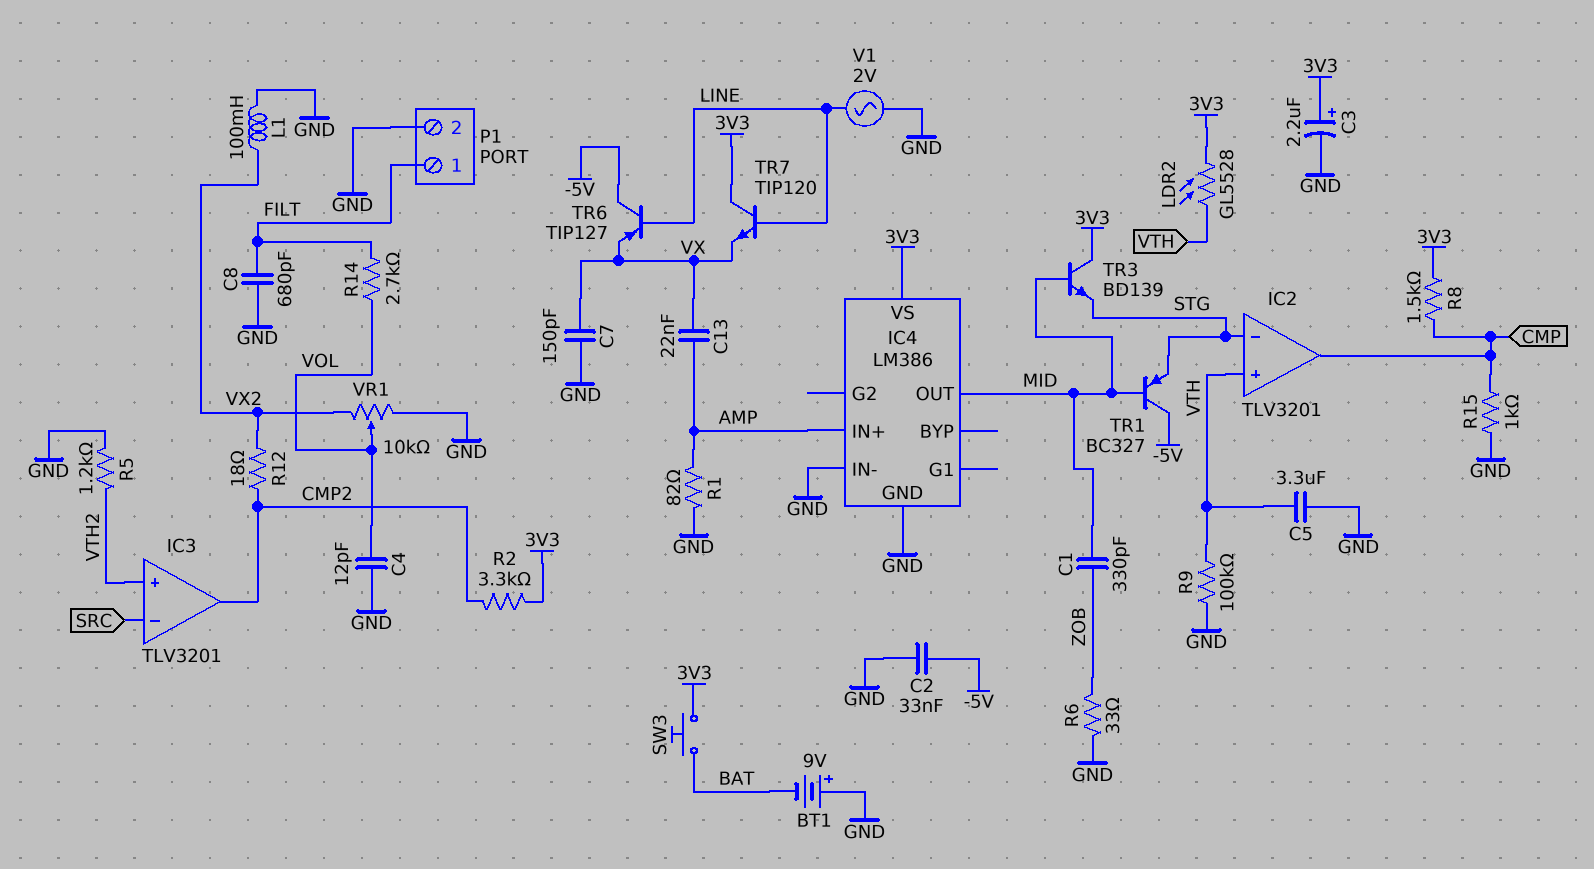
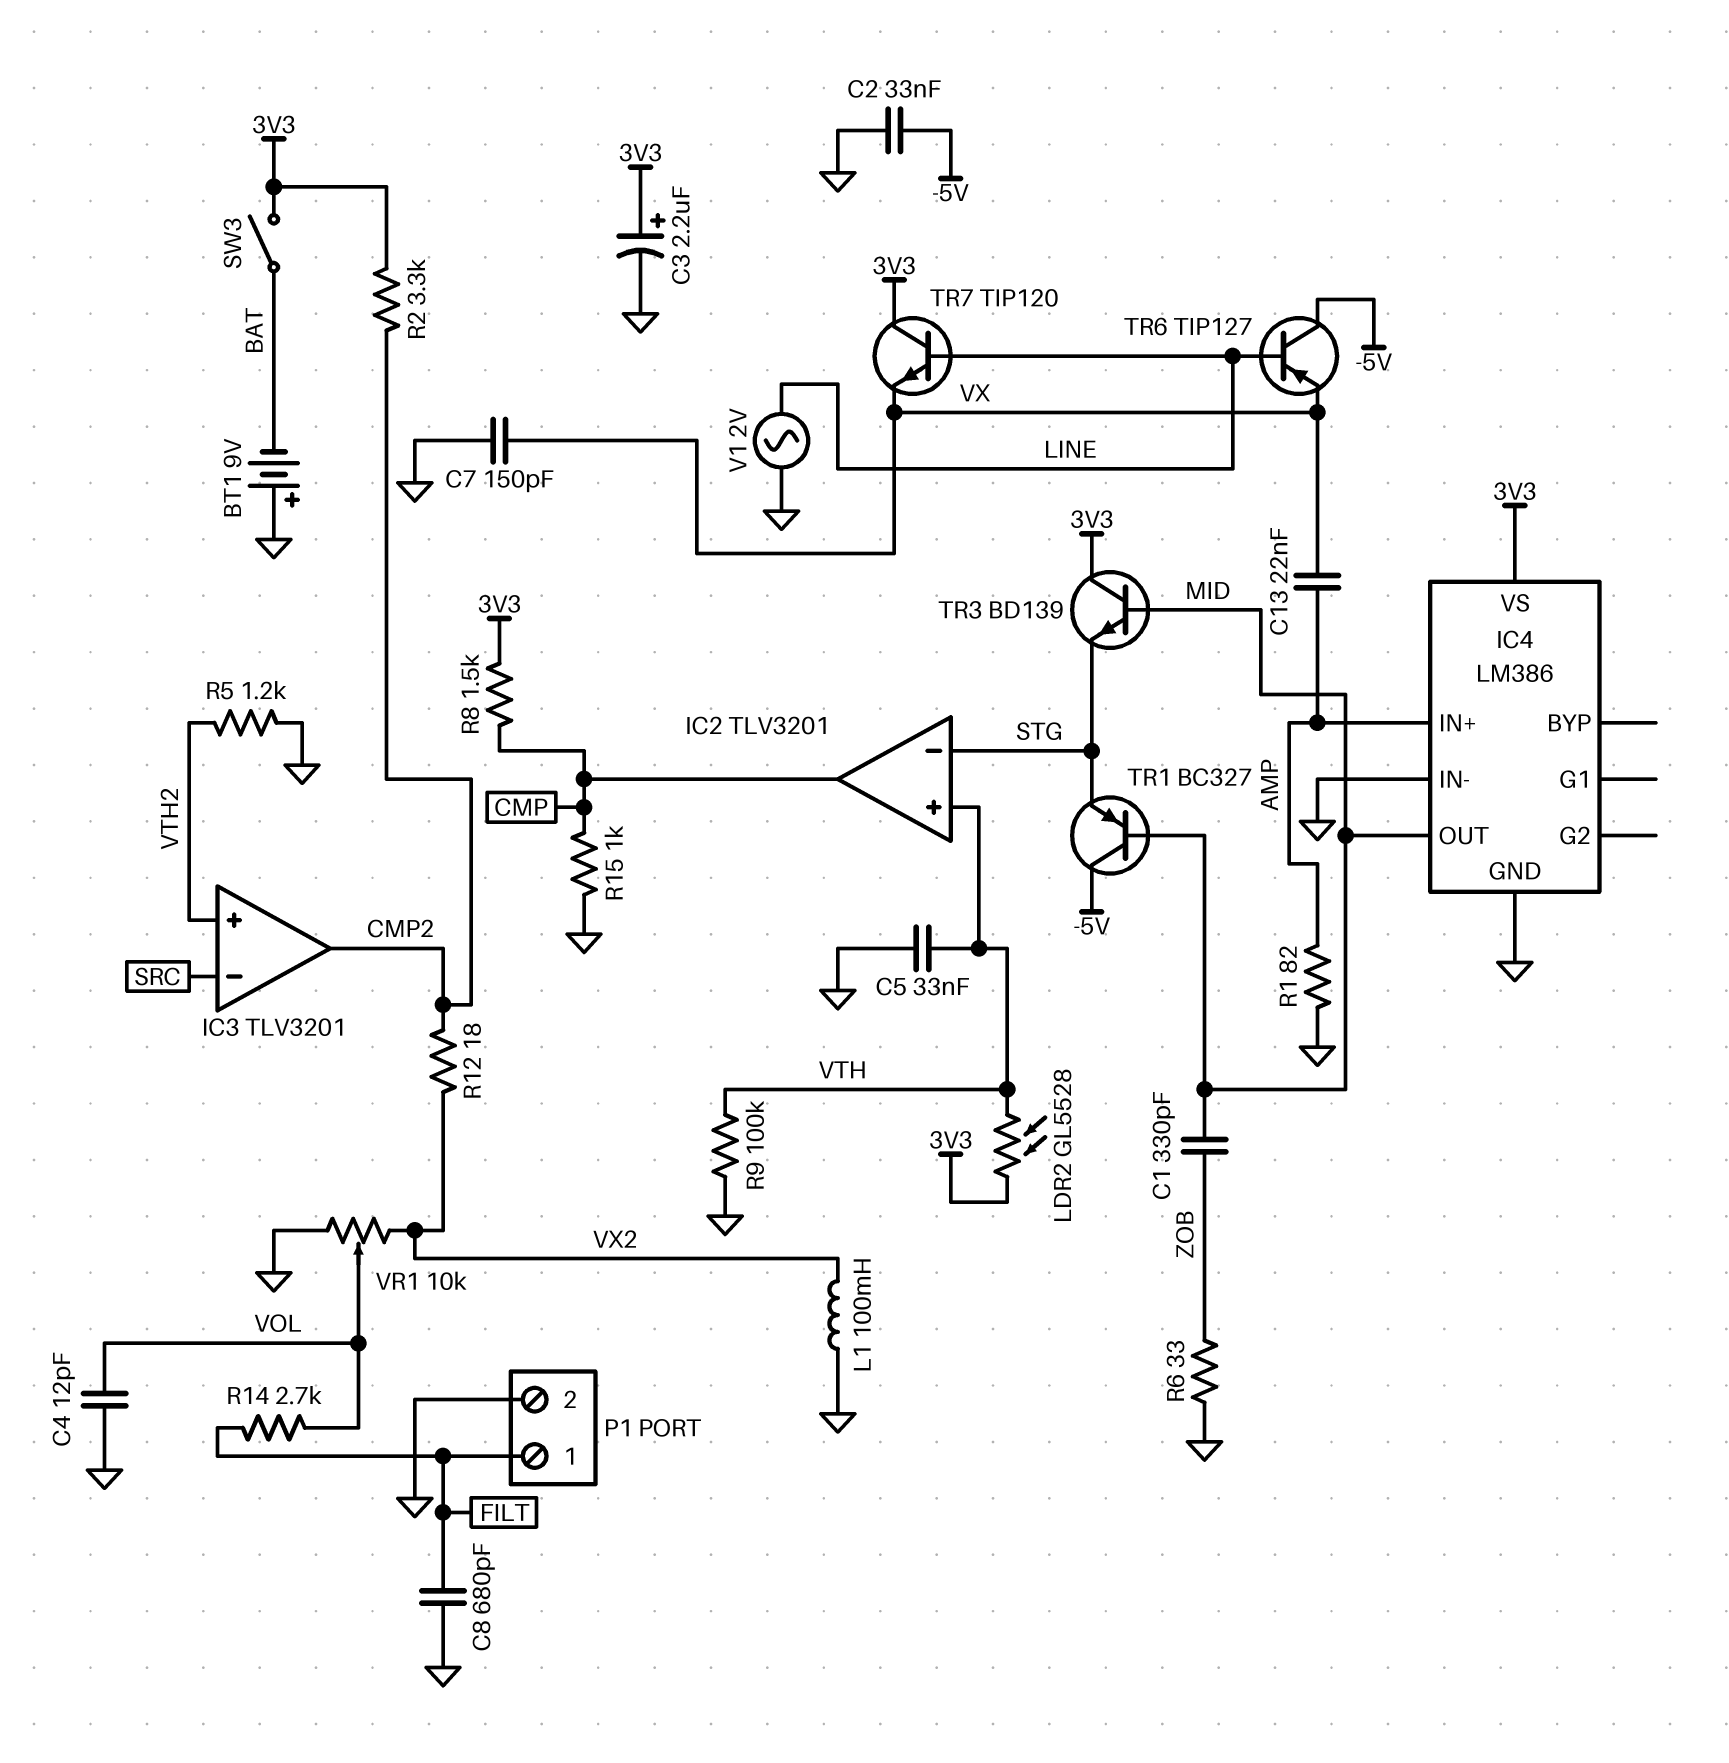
C5: 3.3uF (GND, VTH) -> 33nF (GND, VTH)
SW3: button (3V3, BAT) -> switch (3V3, BAT)

